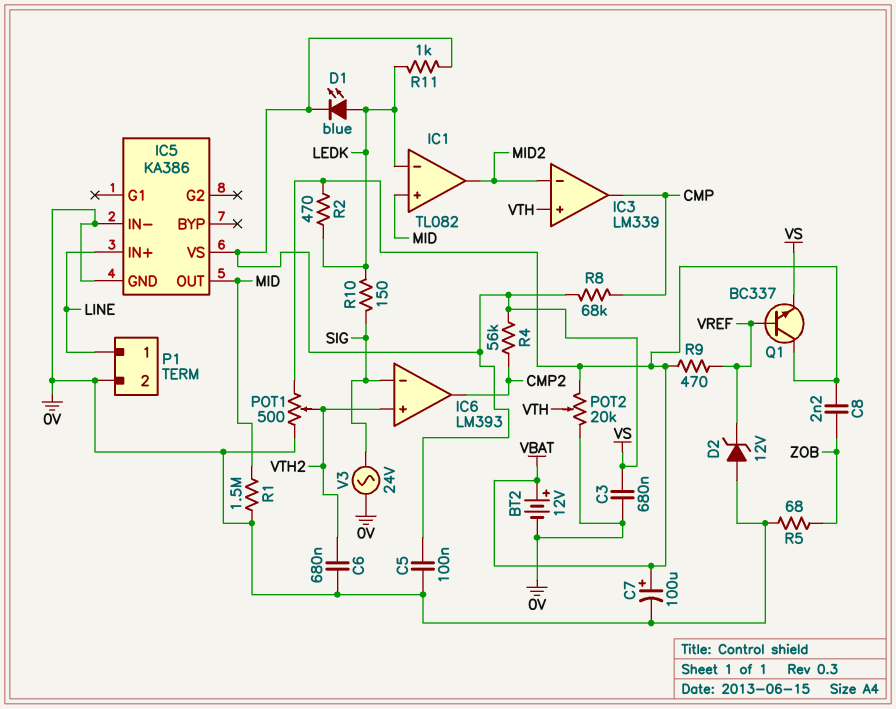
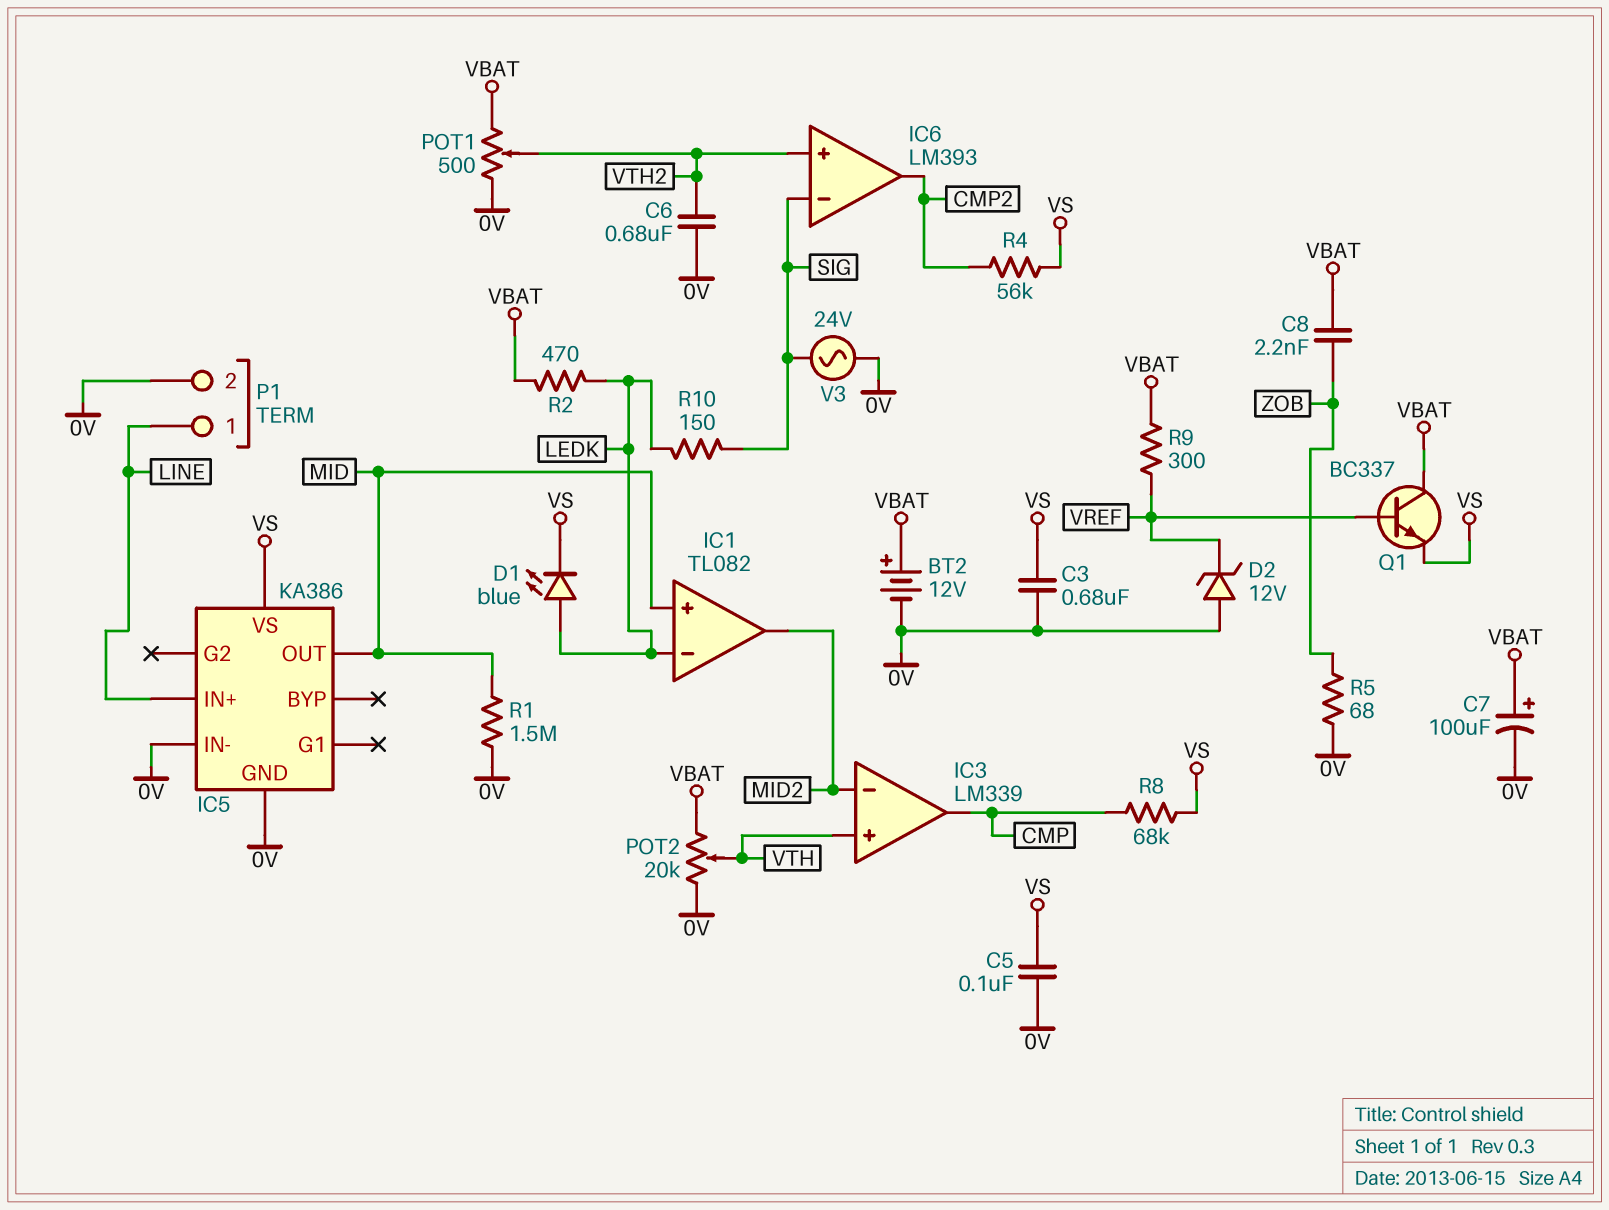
R9: 470 (VBAT, VREF) -> 300 (VBAT, VREF)
R11: 1k (LEDK, VS) -> none

